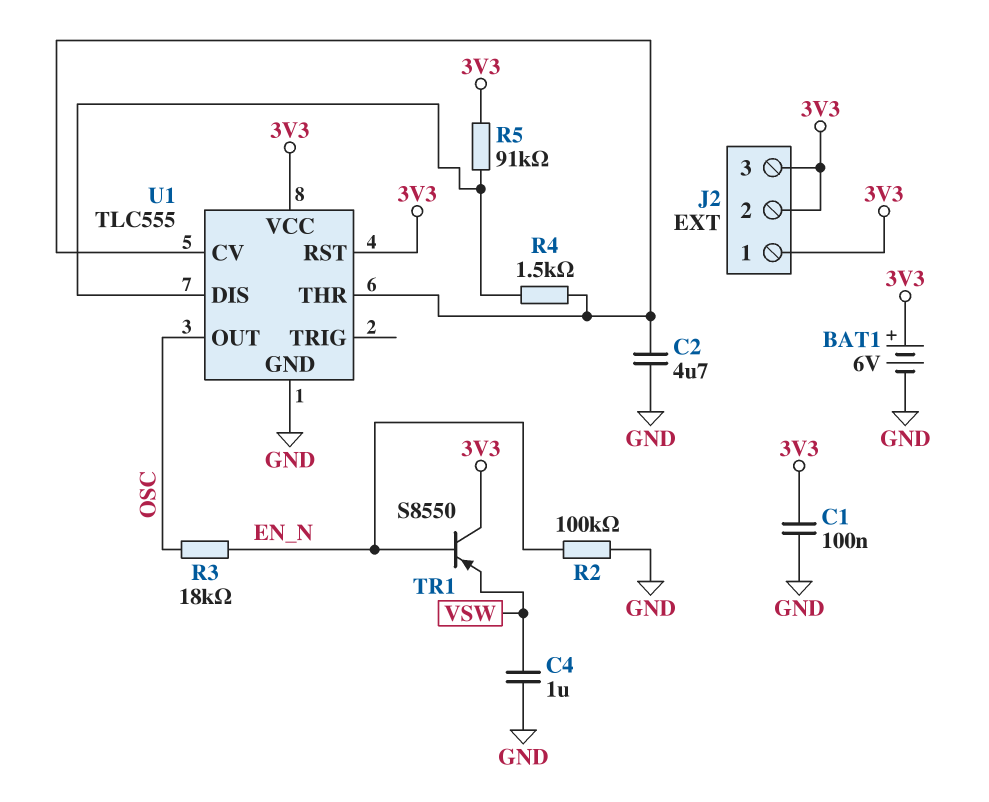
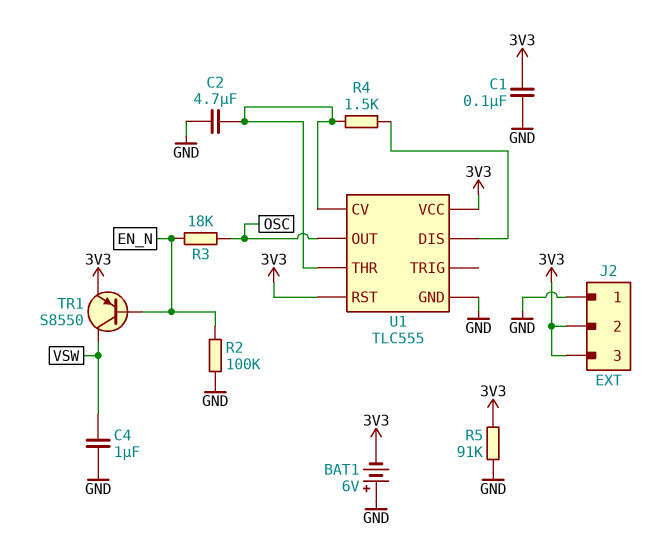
BAT1: 6V (plus 3V3, minus GND) -> 6V (plus GND, minus 3V3)
J2 pin 1: 3V3 -> GND
R5: 91k (3V3, U1/DIS) -> 91k (3V3, GND)
TR1: PNP S8550 (B EN_N, C 3V3, E VSW) -> PNP S8550 (B EN_N, C VSW, E 3V3)

